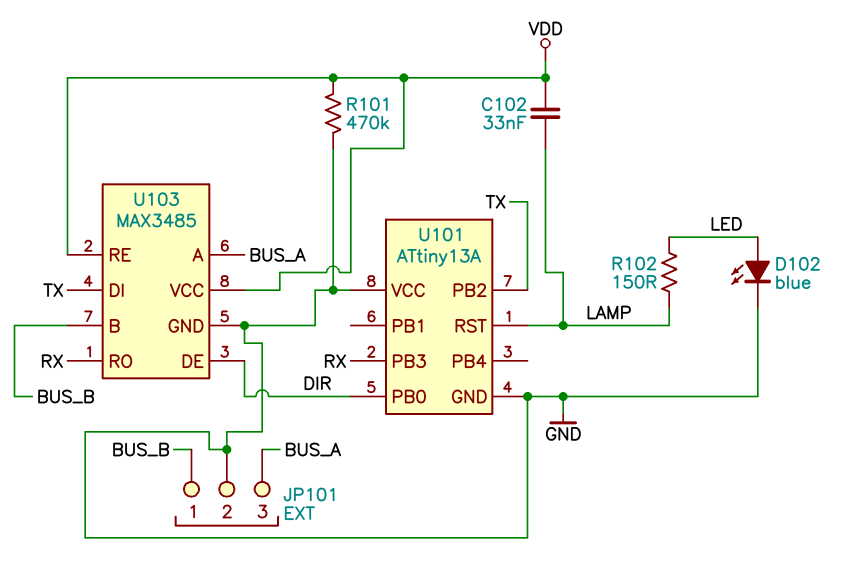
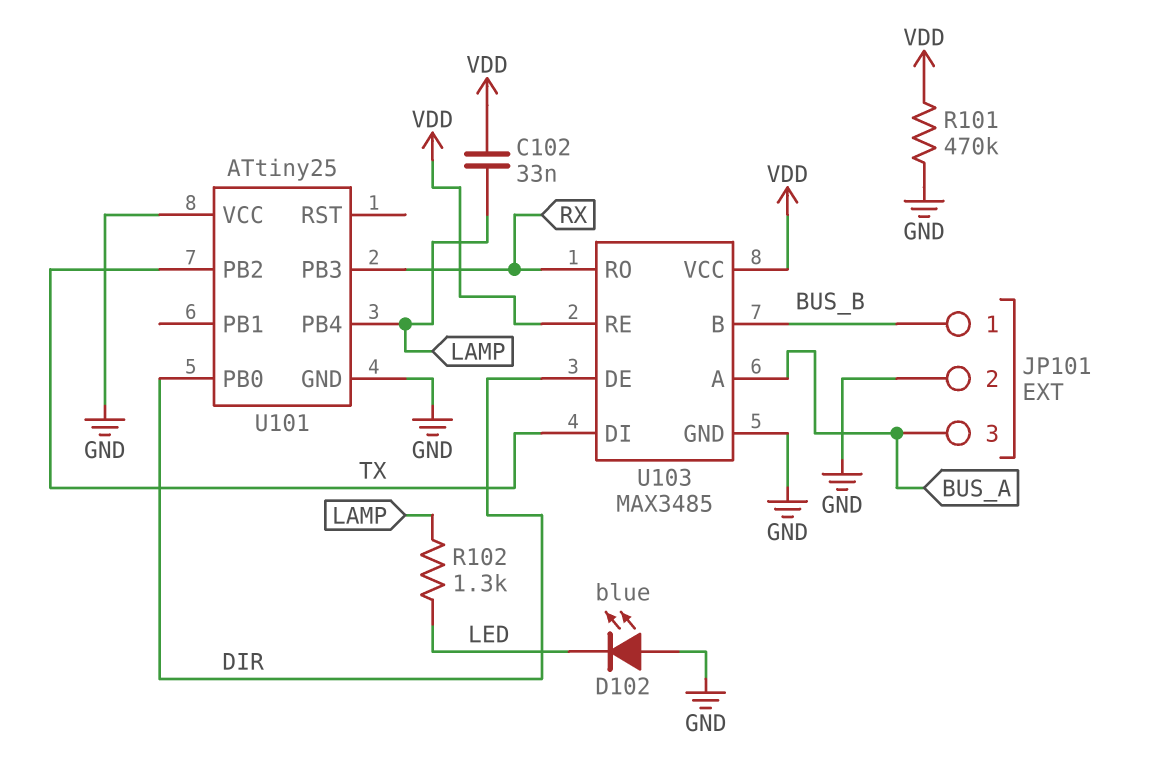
D102: LED blue (A LED, K GND) -> LED blue (A GND, K LED)
R102: 150 (LAMP, LED) -> 1.3k (LAMP, LED)
U101: ATtiny13A -> ATtiny25
U101 pin PB4: none -> LAMP
U101 pin RST: LAMP -> none

